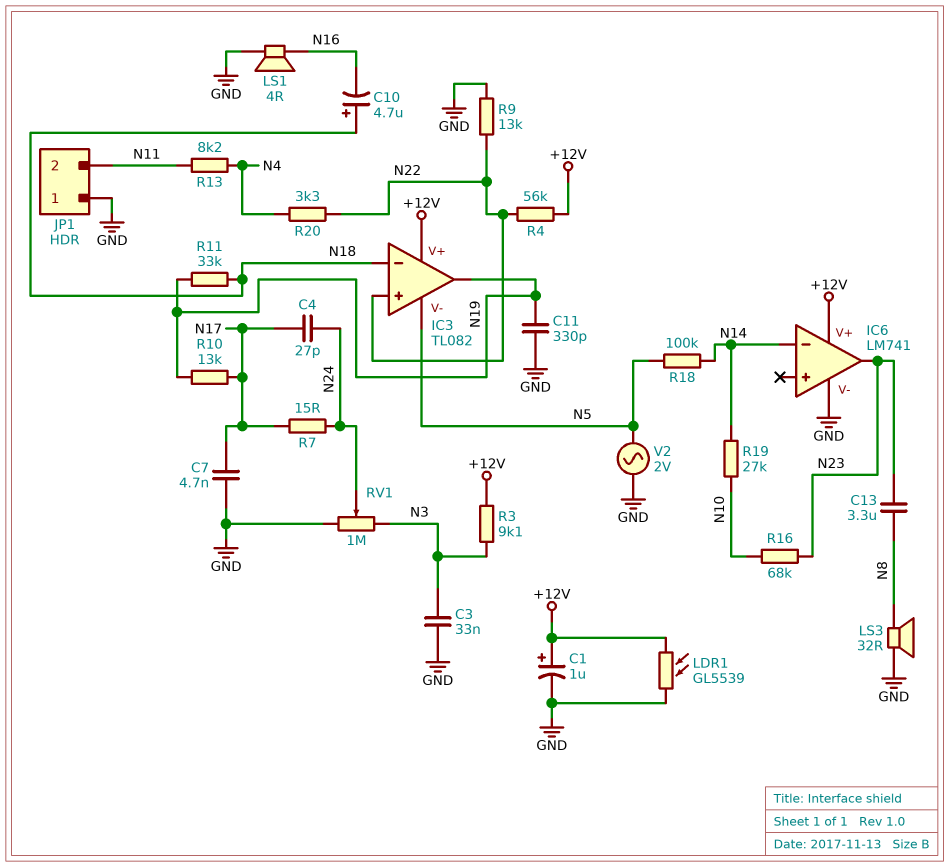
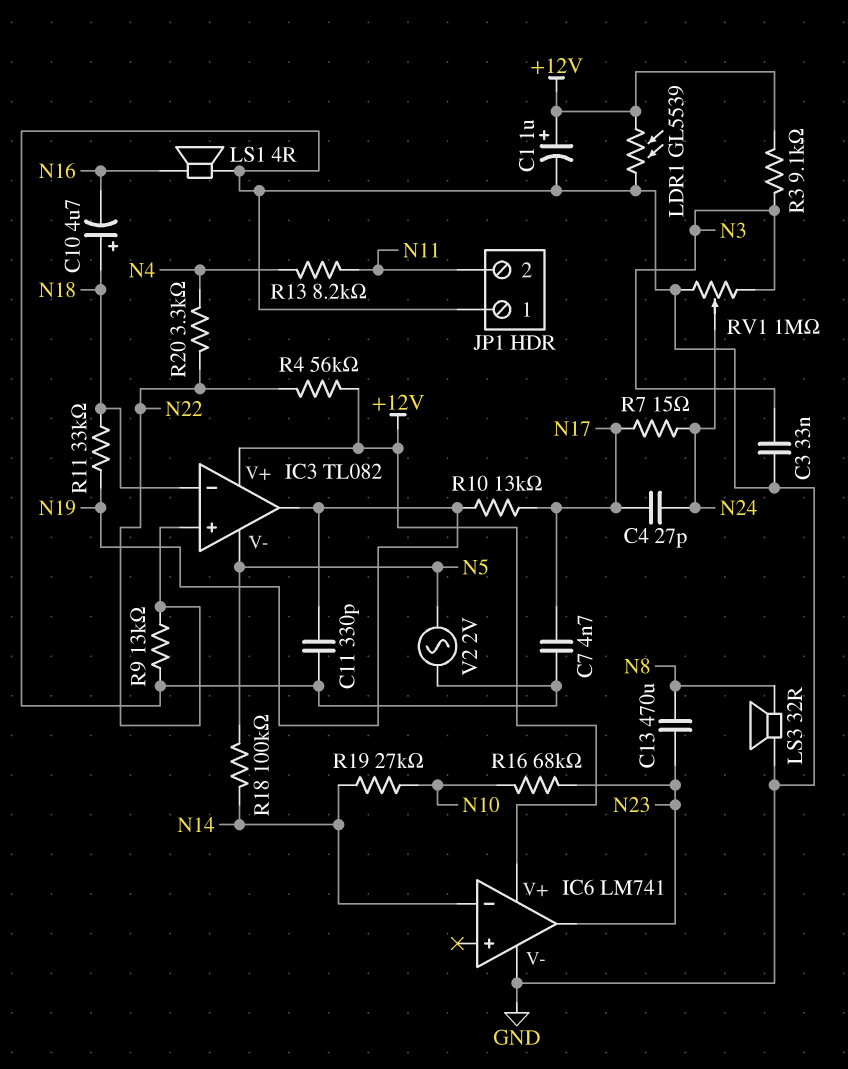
C13: 3.3uF (N8, N23) -> 470uF (N8, N23)

